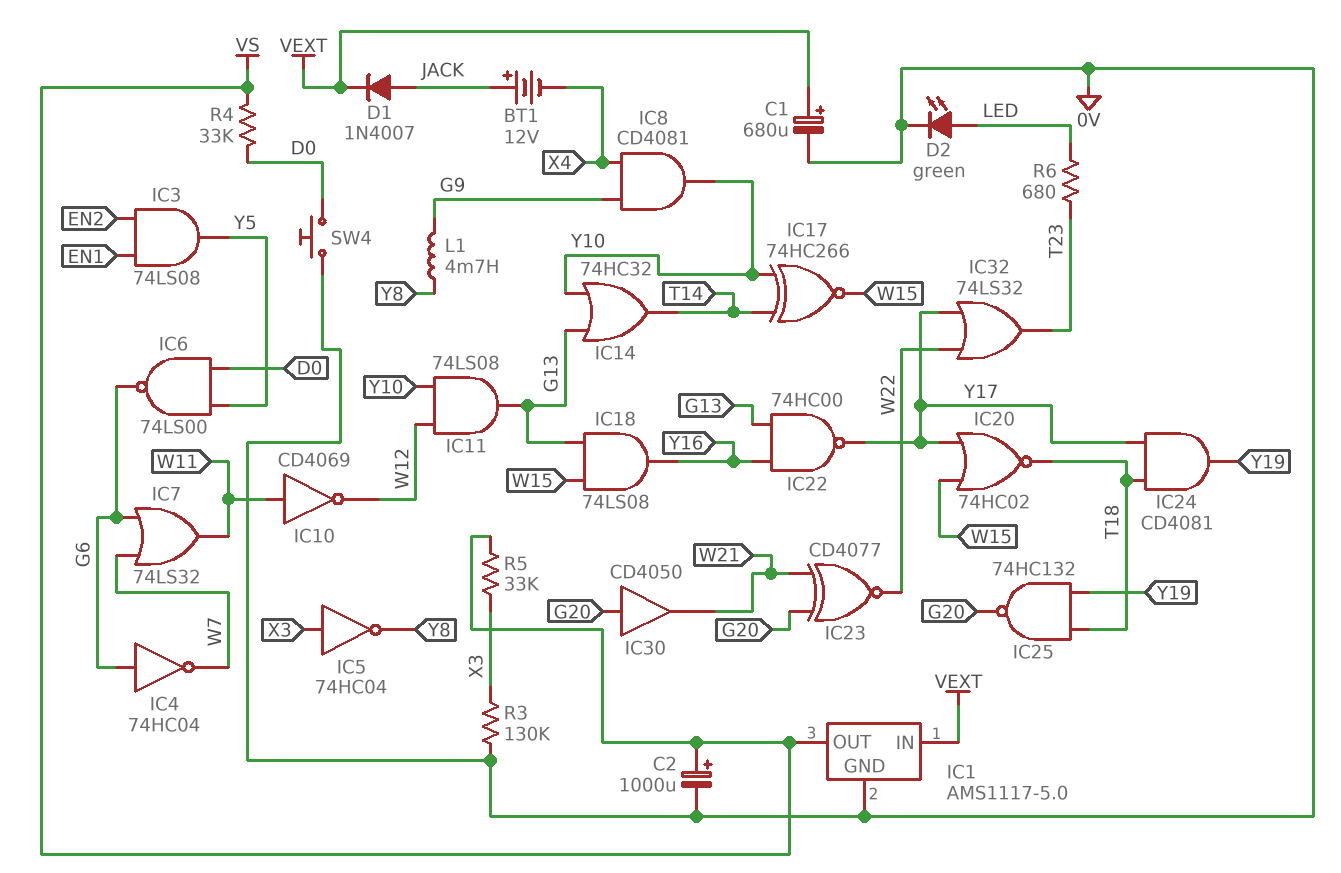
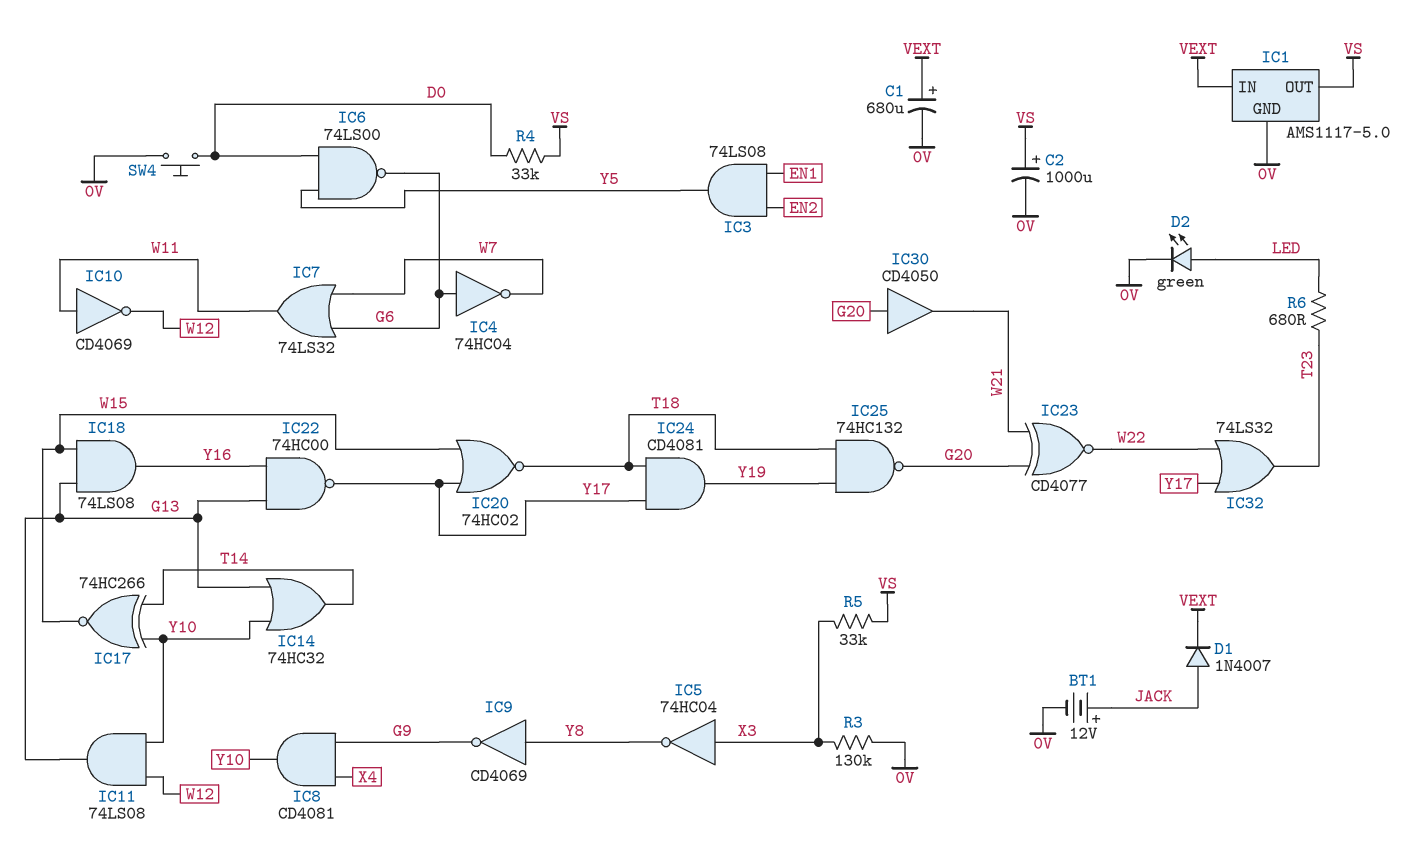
BT1: 12V (plus JACK, minus X4) -> 12V (plus JACK, minus 0V)
IC9: none -> NOT CD4069 (in Y8, out G9)
L1: 4.7mH (G9, Y8) -> none

